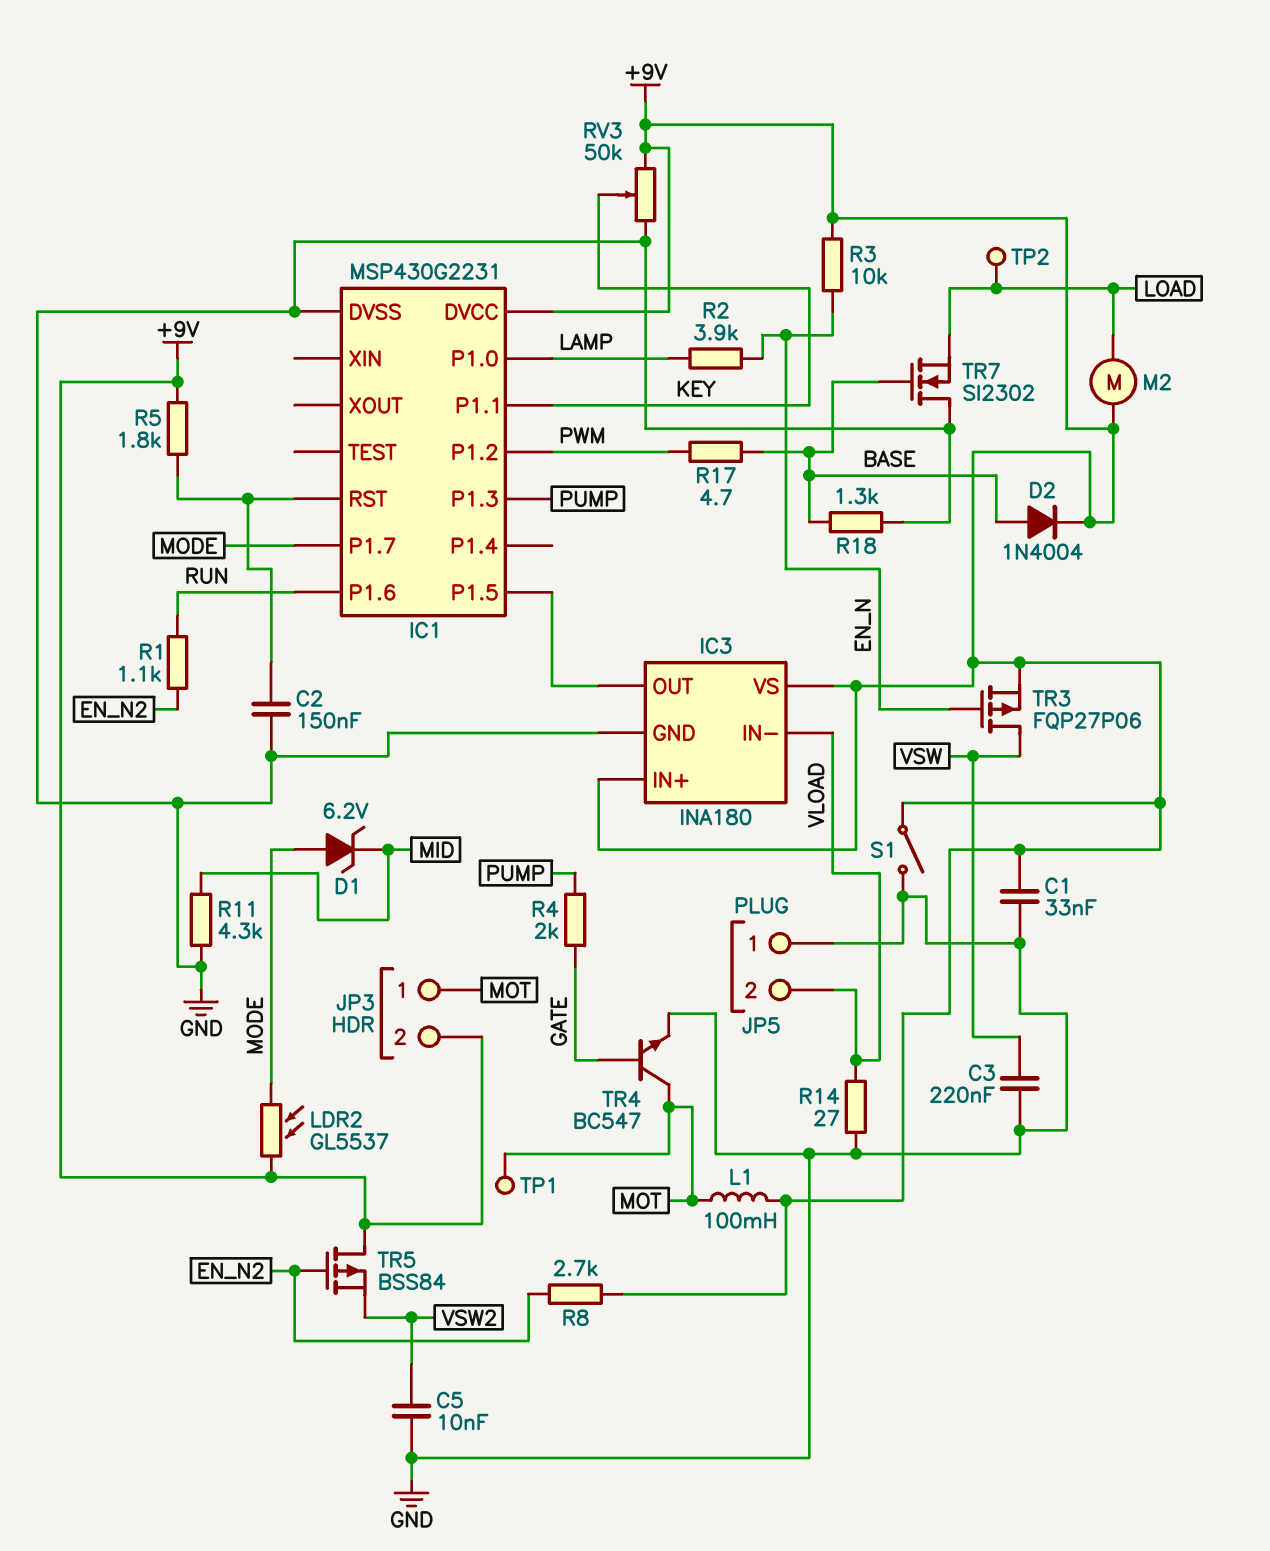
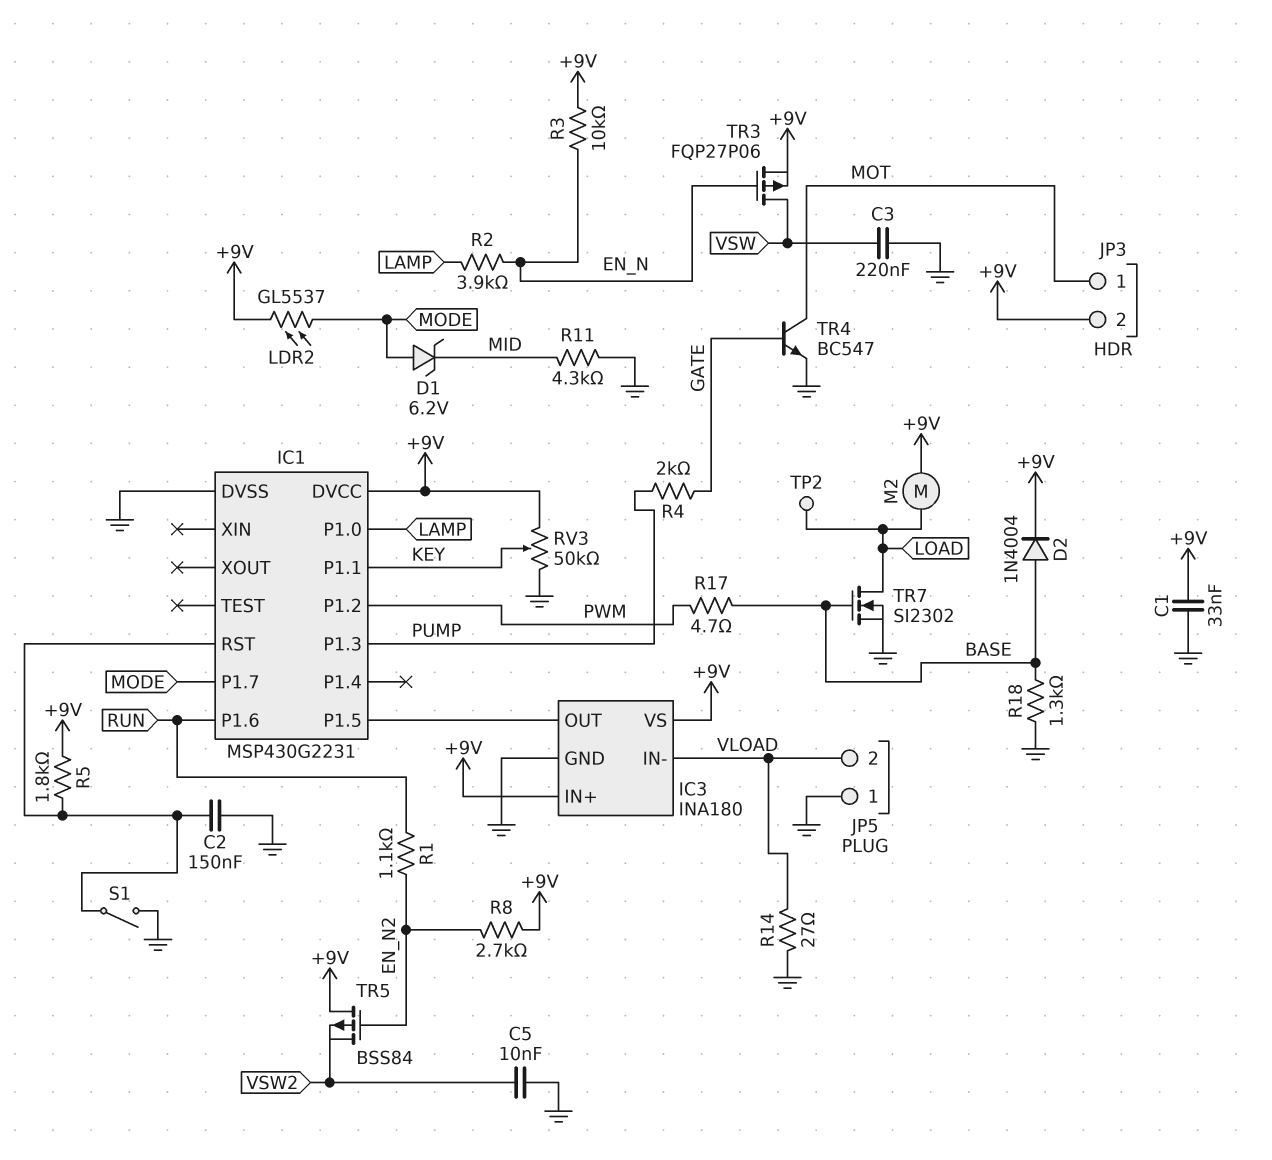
L1: 100mH (+9V, MOT) -> none
S1: switch (+9V, GND) -> switch (GND, IC1/RST)
TP1: test point (MOT) -> none
TR7: NMOS SI2302 (G BASE, D GND, S LOAD) -> NMOS SI2302 (G BASE, D LOAD, S GND)

